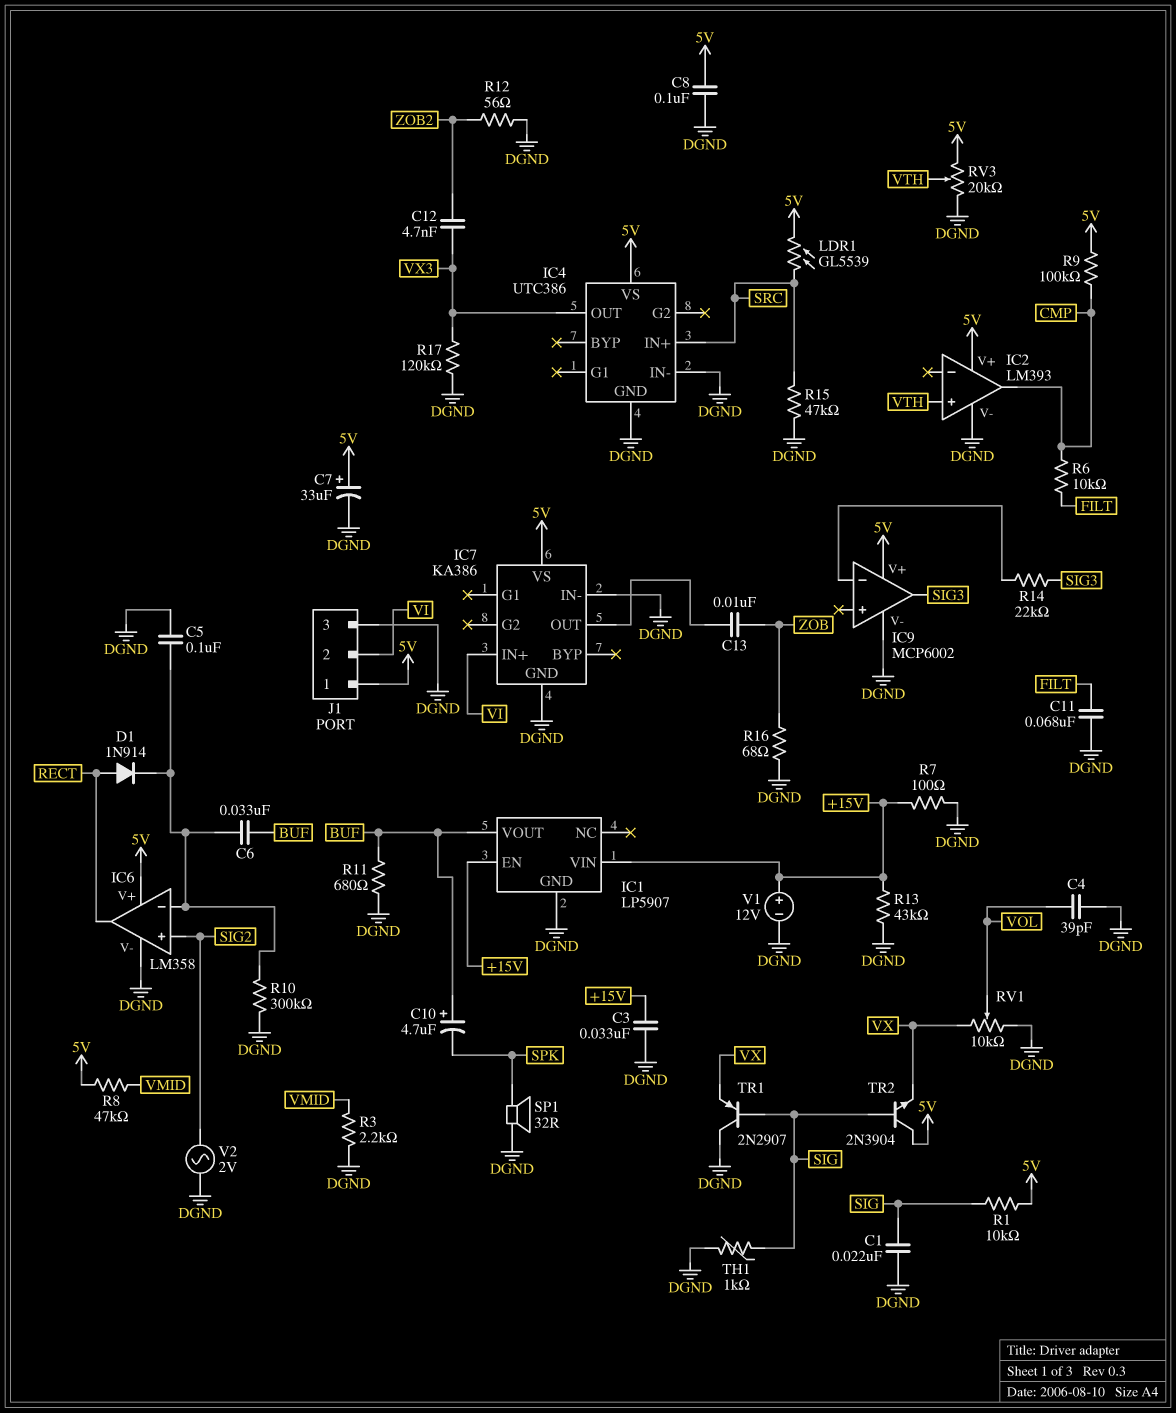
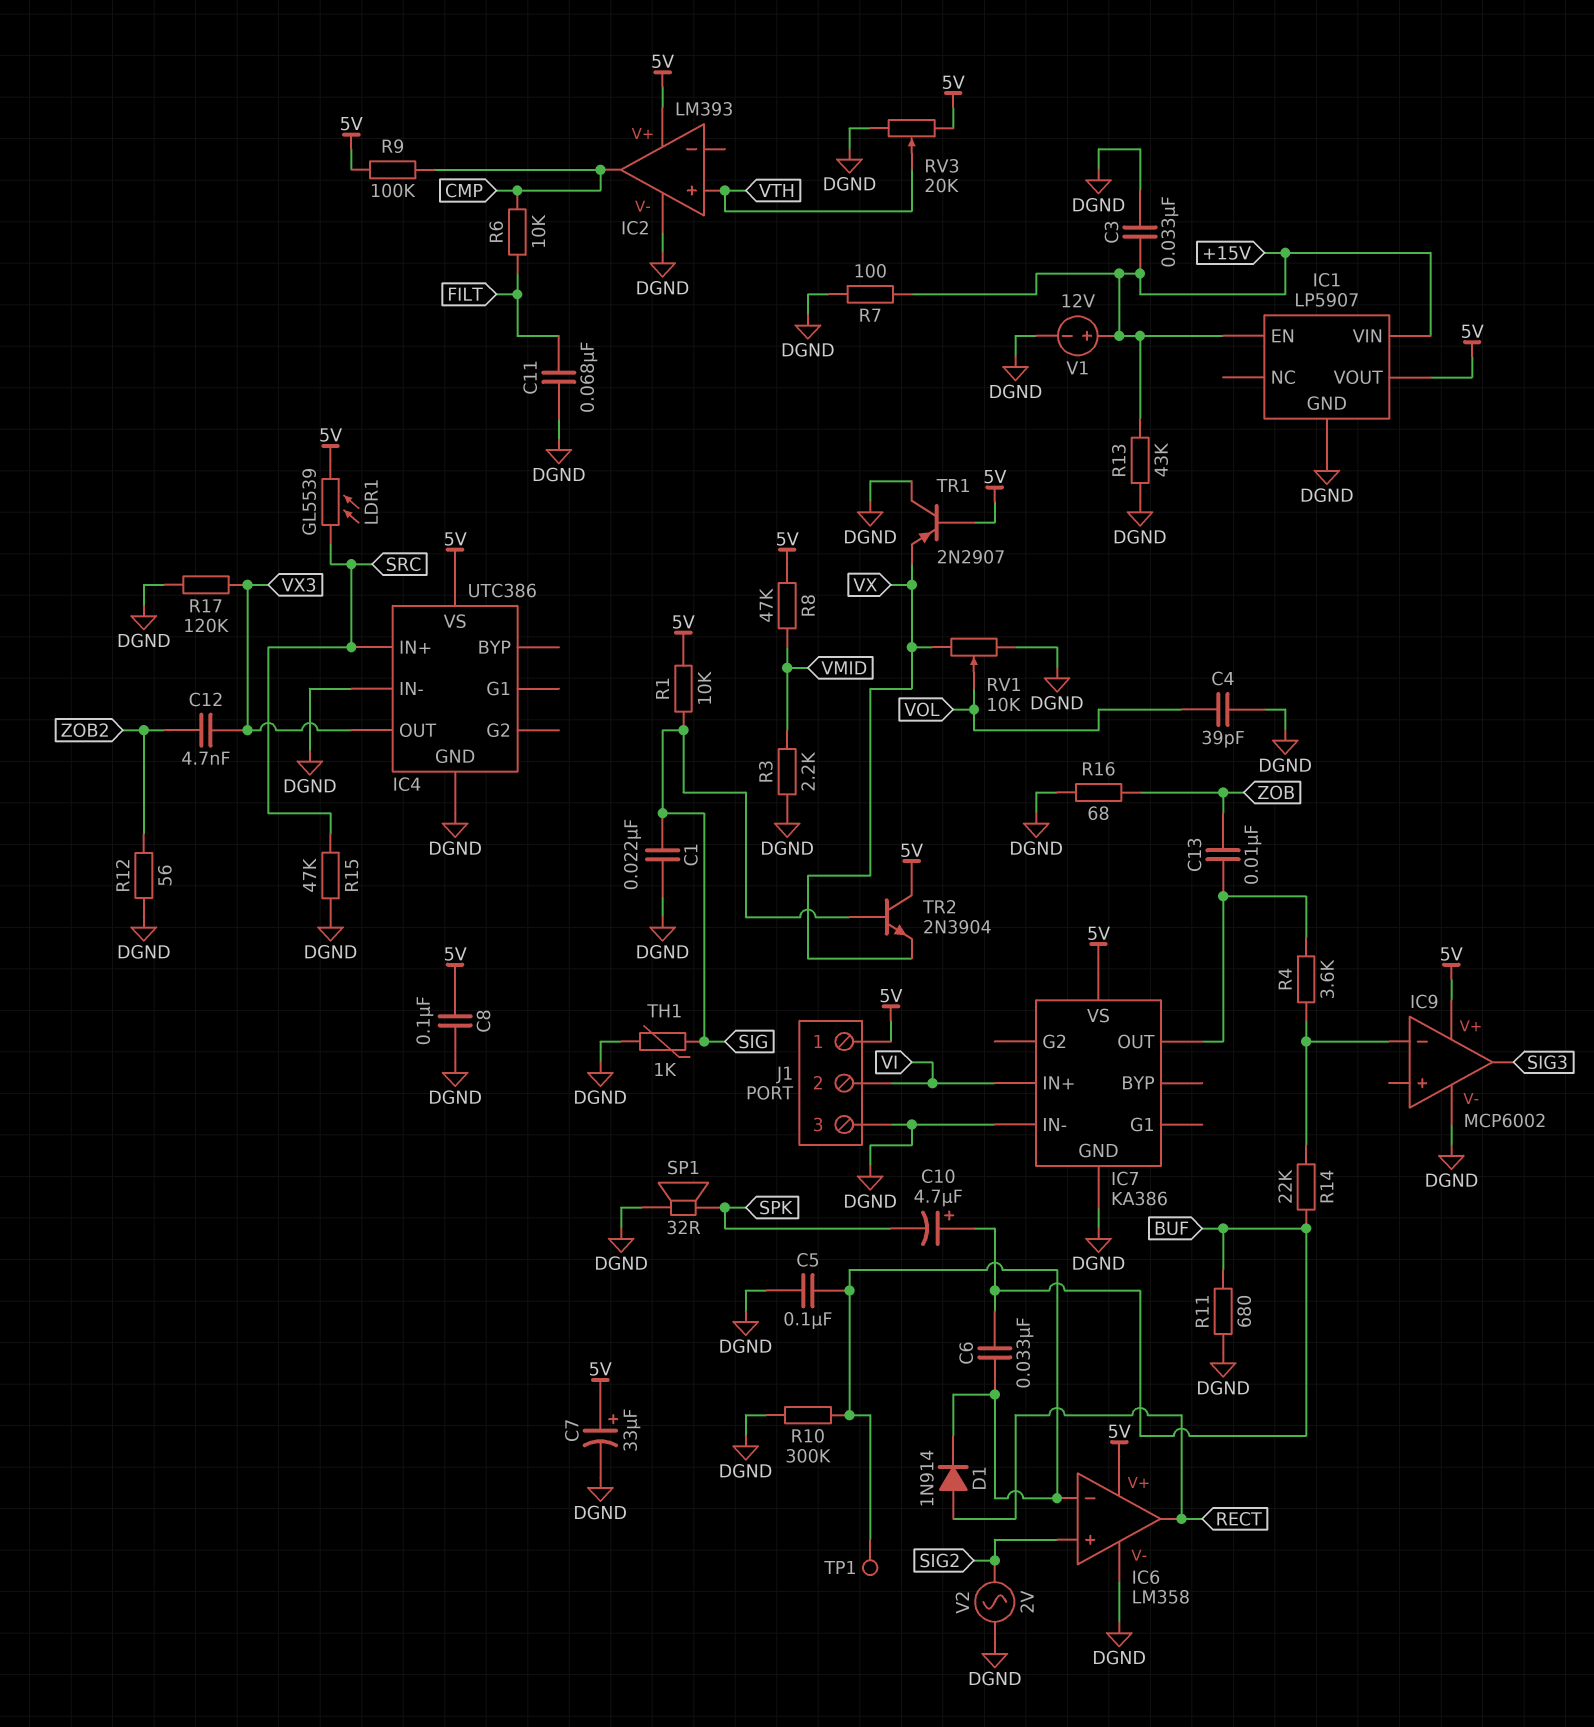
IC1 pin VOUT: BUF -> 5V
R4: none -> 3.6k (IC7/OUT, IC9/in-)
R14: 22k (IC9/in-, SIG3) -> 22k (BUF, IC9/in-)
TP1: none -> test point (IC6/in-)
TR1: PNP 2N2907 (B SIG, C DGND, E VX) -> PNP 2N2907 (B 5V, C DGND, E VX)

